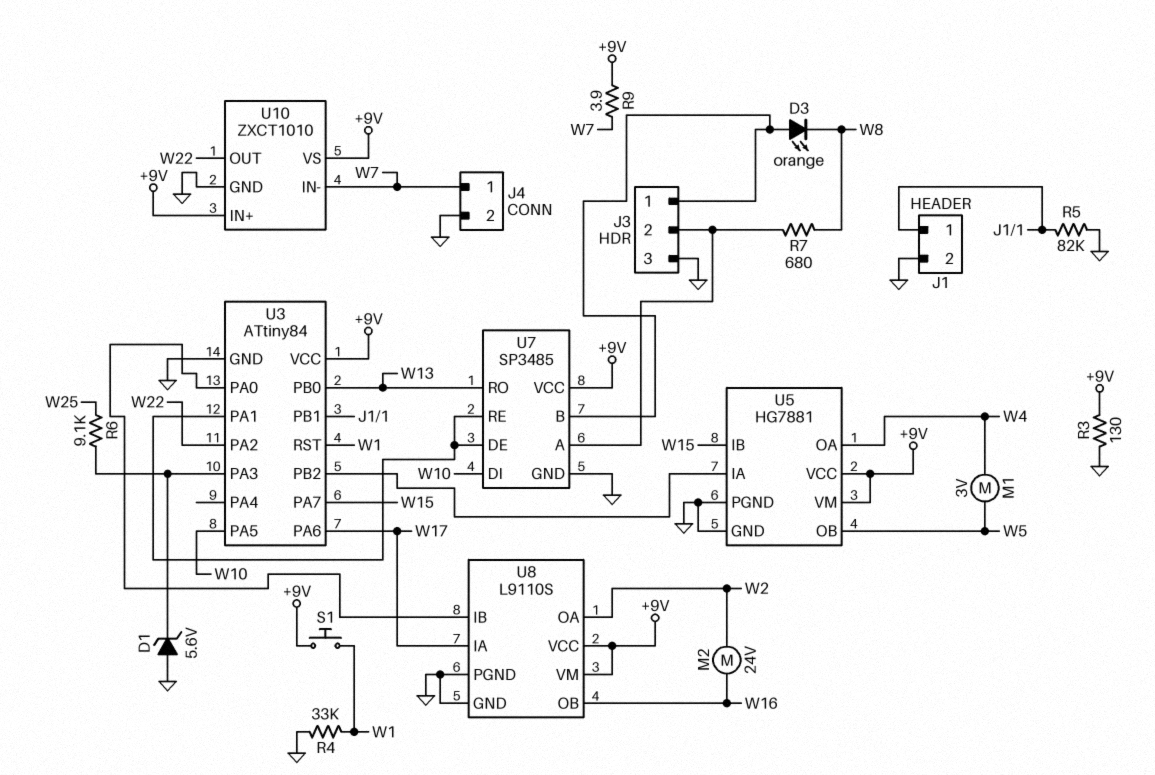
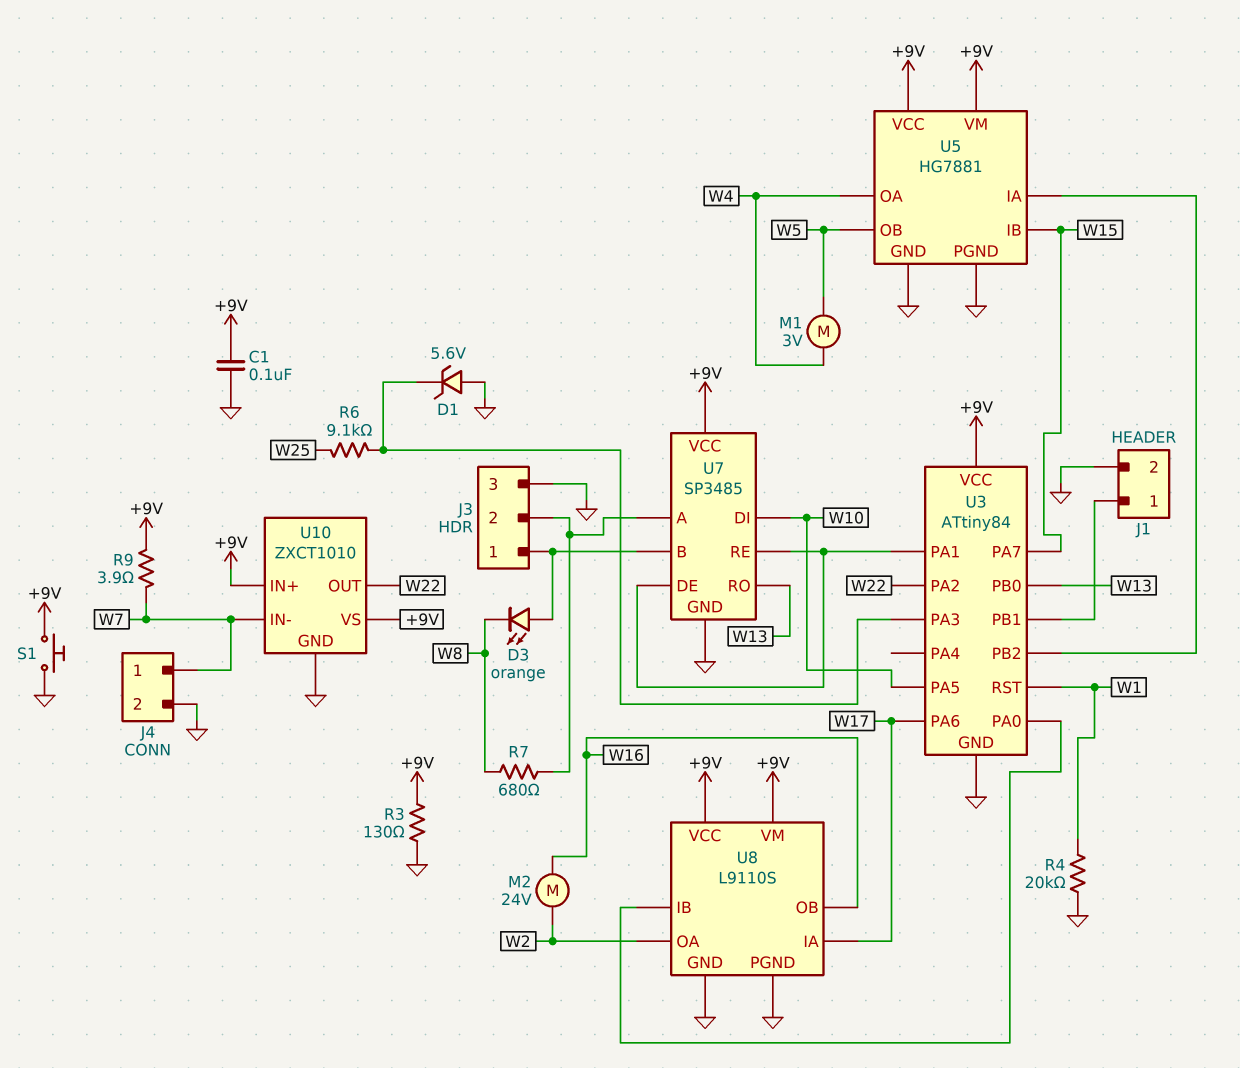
C1: none -> 100nF (+9V, GND)
R4: 33k (GND, W1) -> 20k (GND, W1)
R5: 82k (GND, J1/1) -> none
S1: button (+9V, W1) -> button (+9V, GND)

